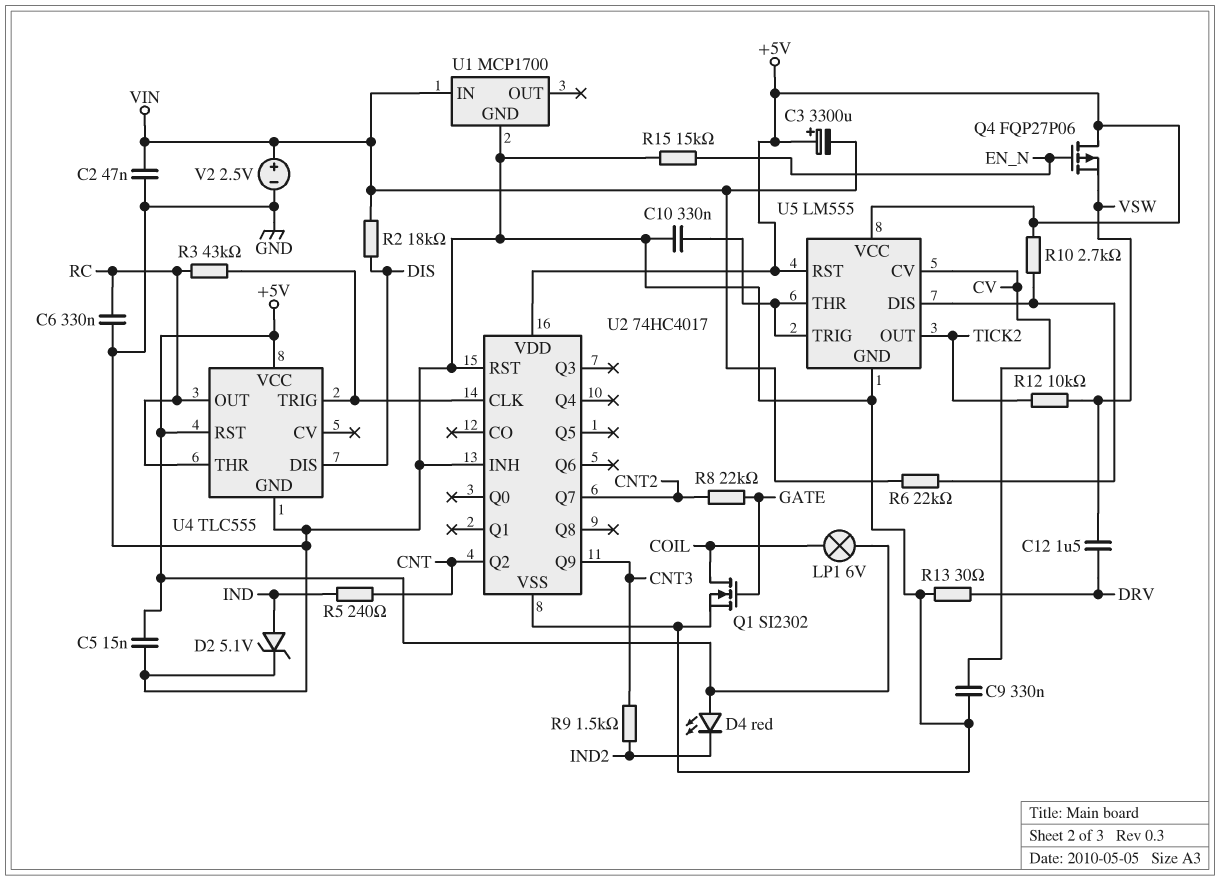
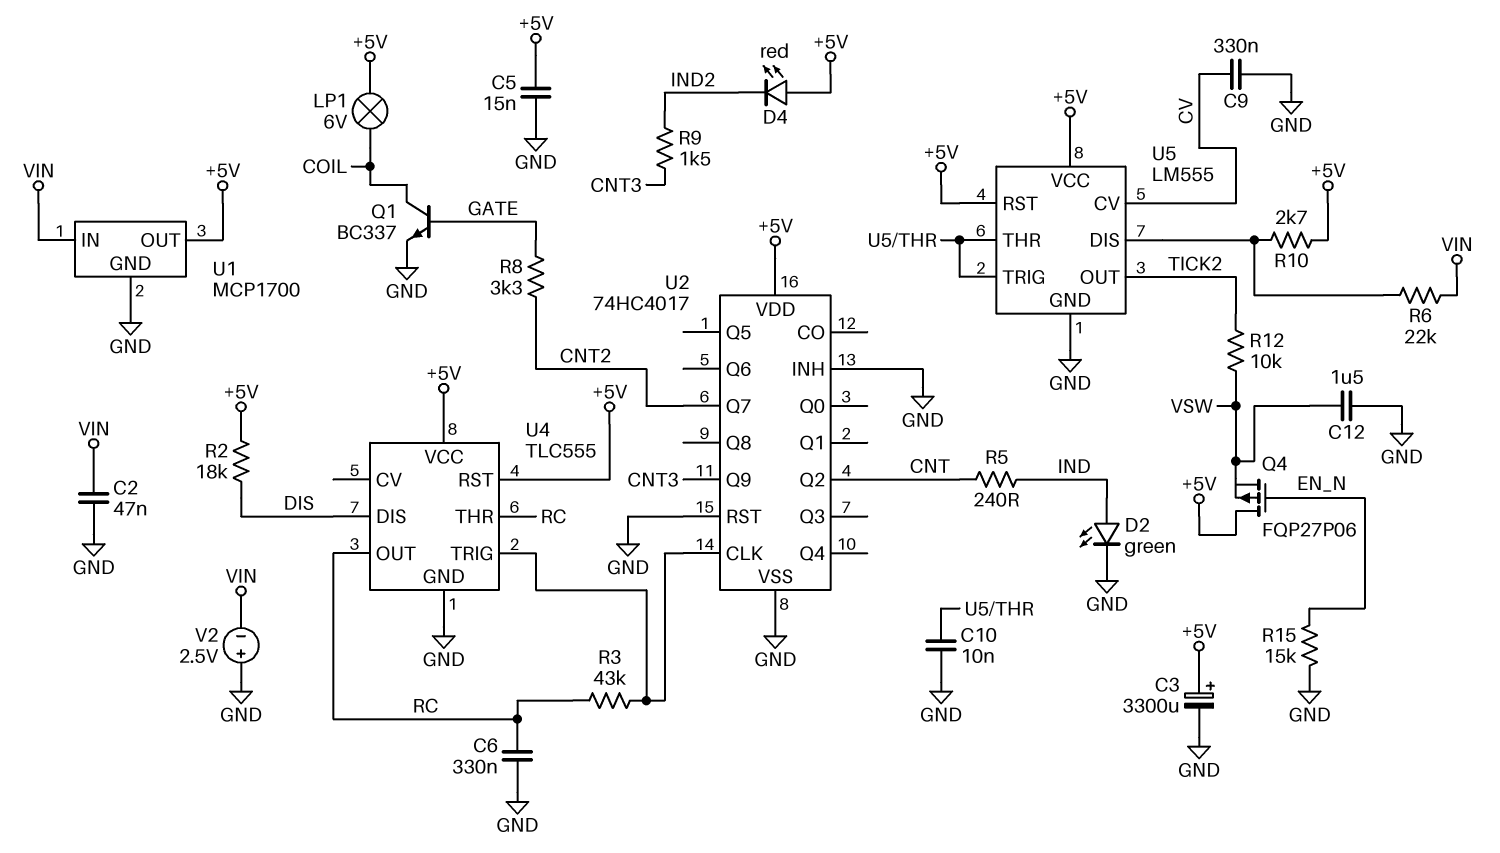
C3: 3300uF (plus +5V, minus VIN) -> 3300uF (plus +5V, minus GND)
C10: 330nF (GND, U5/THR) -> 10nF (GND, U5/THR)
C12: 1.5uF (DRV, VSW) -> 1.5uF (GND, VSW)
D2: zener 5.1V (A IND, K GND) -> LED green (A IND, K GND)
Q1: NMOS SI2302 (G GATE, D COIL, S GND) -> NPN BC337 (B GATE, C COIL, E GND)
R2: 18k (DIS, VIN) -> 18k (+5V, DIS)
R8: 22k (CNT2, GATE) -> 3.3k (CNT2, GATE)
R13: 30 (DRV, GND) -> none
U1 pin OUT: none -> +5V
V2: 2.5V (plus VIN, minus GND) -> 2.5V (plus GND, minus VIN)

